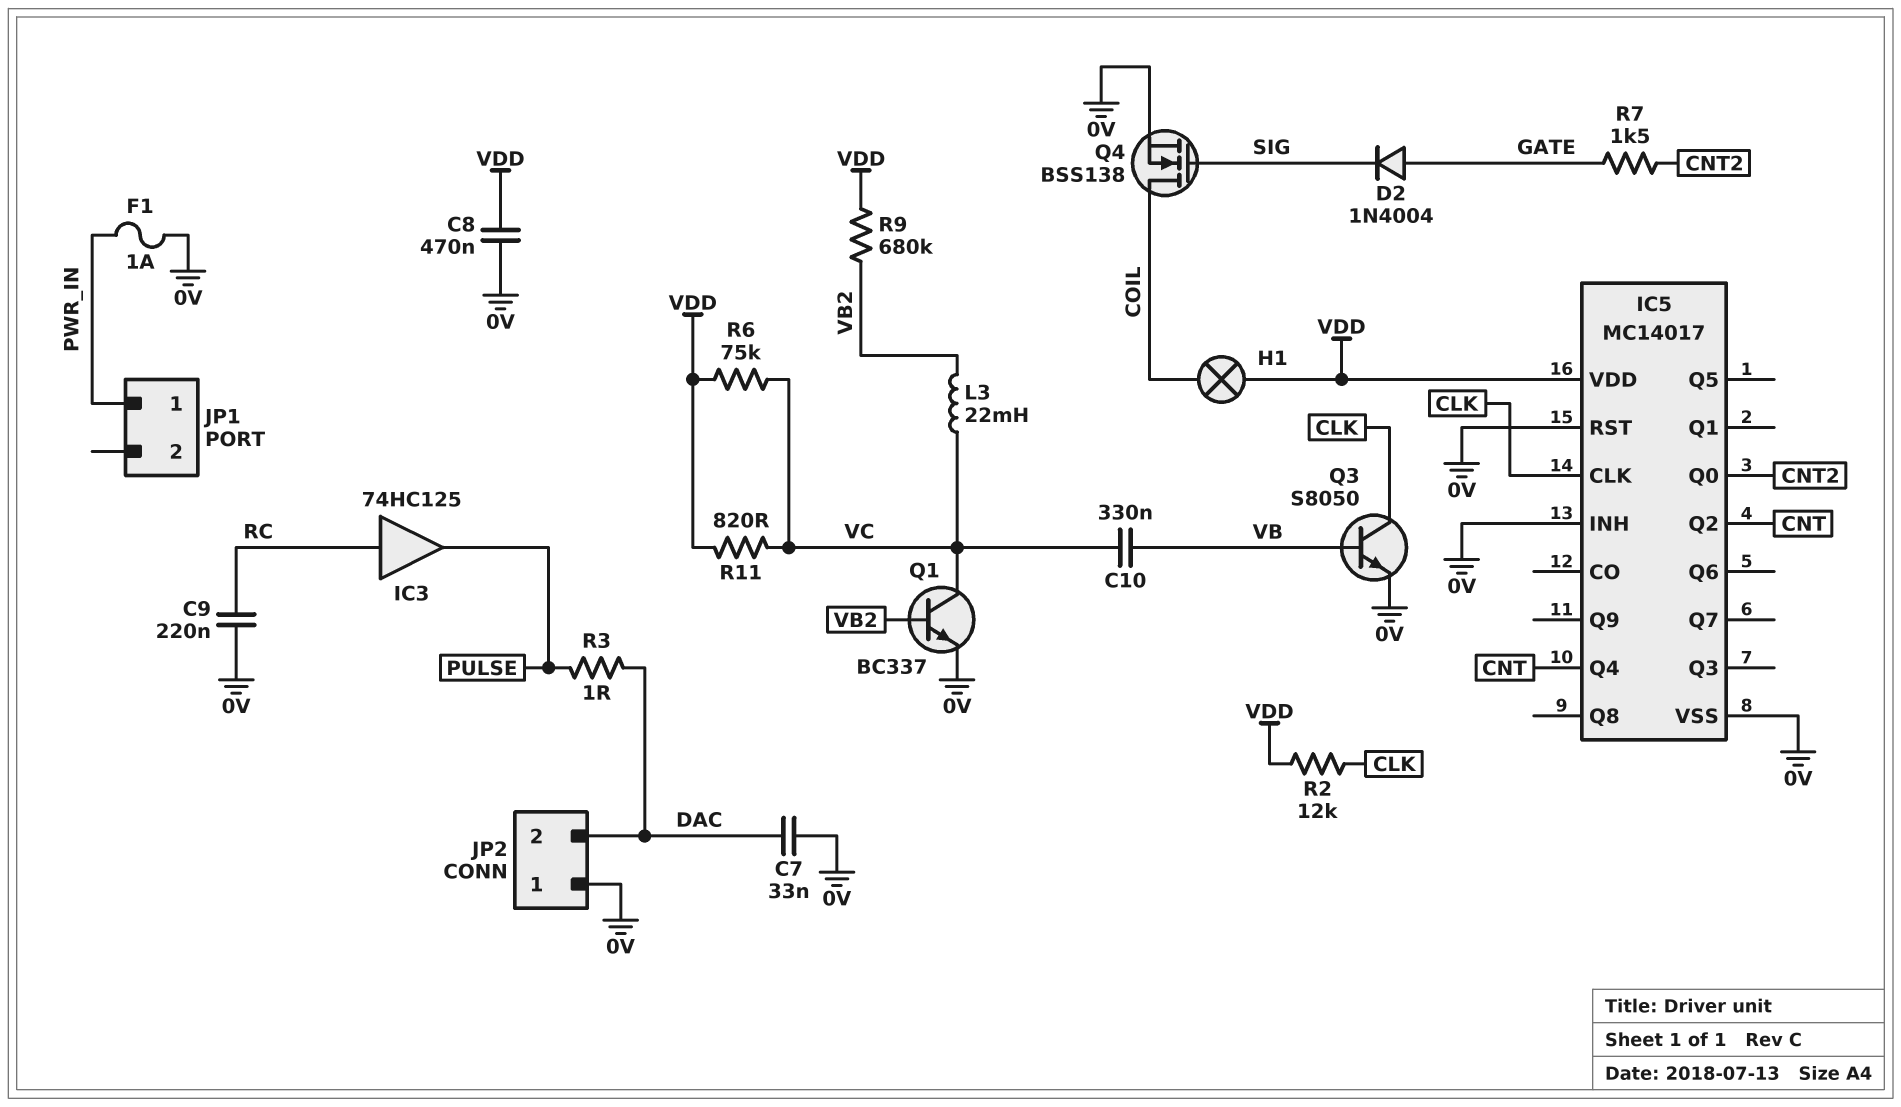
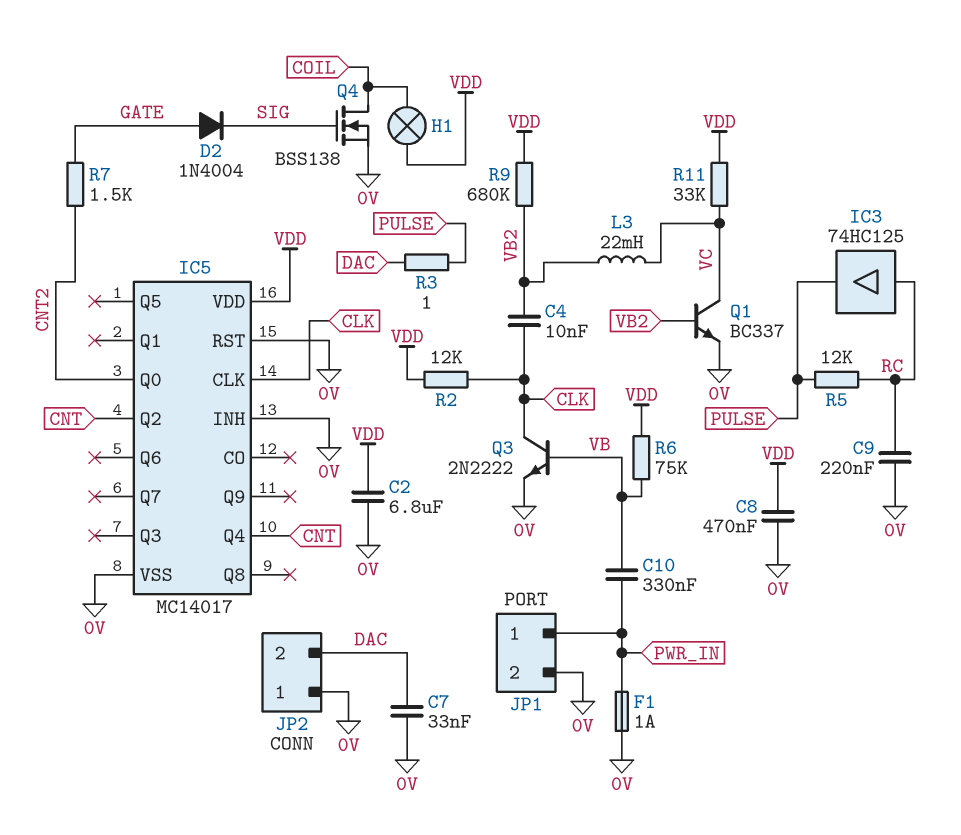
C2: none -> 6.8uF (0V, VDD)
C4: none -> 10nF (CLK, VB2)
C10: 330nF (VB, VC) -> 330nF (PWR_IN, VB)
JP1 pin 2: none -> 0V
Q3: NPN S8050 (B VB, C CLK, E 0V) -> NPN 2N2222 (B VB, C CLK, E 0V)
R5: none -> 12k (PULSE, RC)
R6: 75k (VC, VDD) -> 75k (VB, VDD)
R11: 820 (VC, VDD) -> 33k (VC, VDD)

